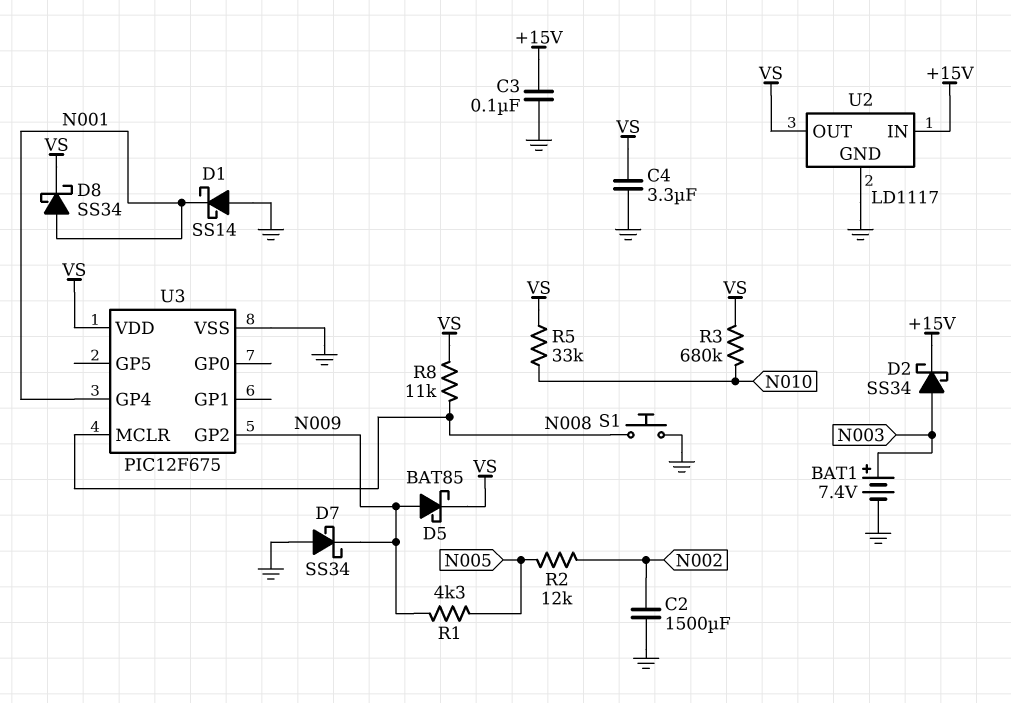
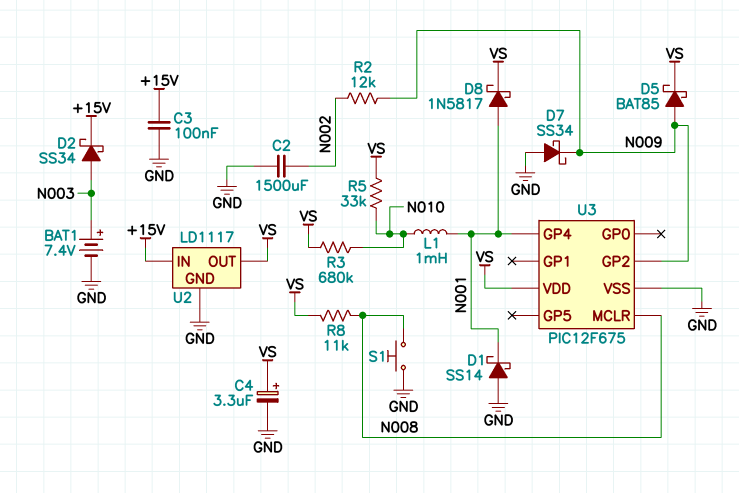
C4: 3.3uF (GND, VS) -> 3.3uF (plus VS, minus GND)
D8: schottky SS34 (A N001, K VS) -> schottky 1N5817 (A N001, K VS)
L1: none -> 1mH (N001, N010)
R1: 4.3k (N005, N009) -> none
R2: 12k (N002, N005) -> 12k (N002, N009)

